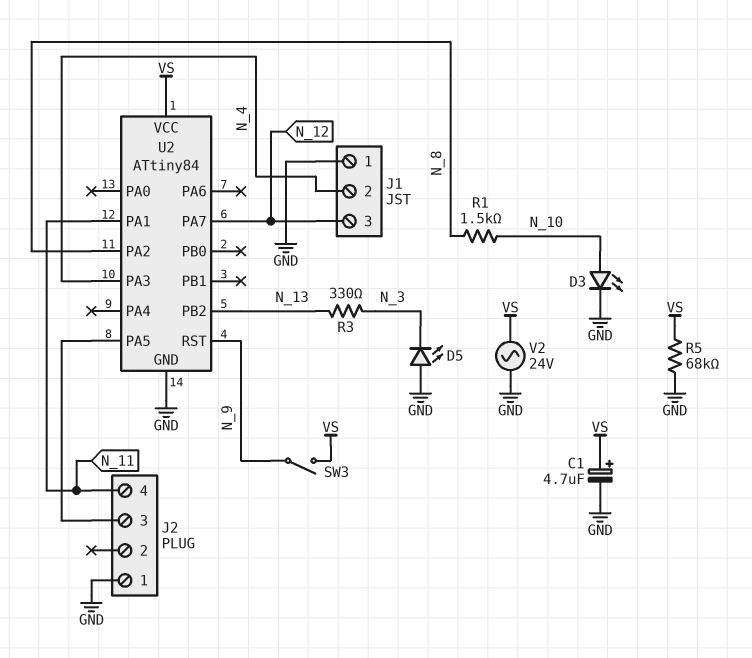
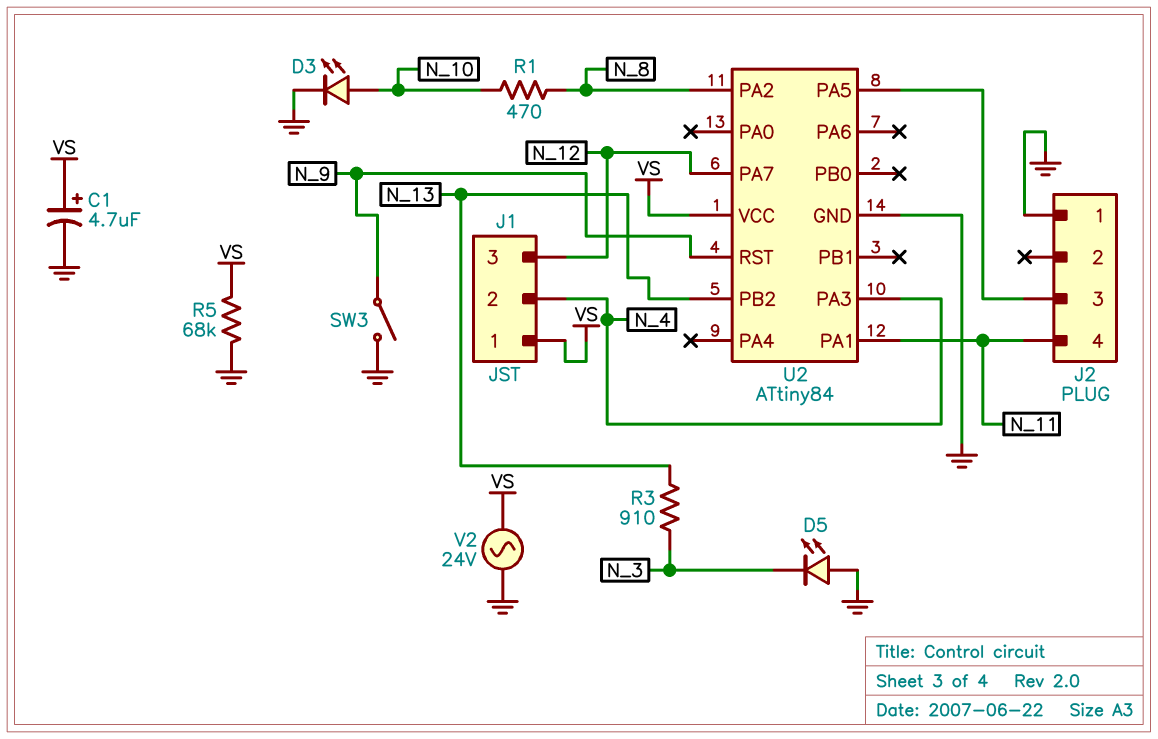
J1 pin 1: GND -> VS
R1: 1.5k (N_8, N_10) -> 470 (N_8, N_10)
R3: 330 (N_3, N_13) -> 910 (N_3, N_13)
SW3: switch (N_9, VS) -> switch (GND, N_9)

